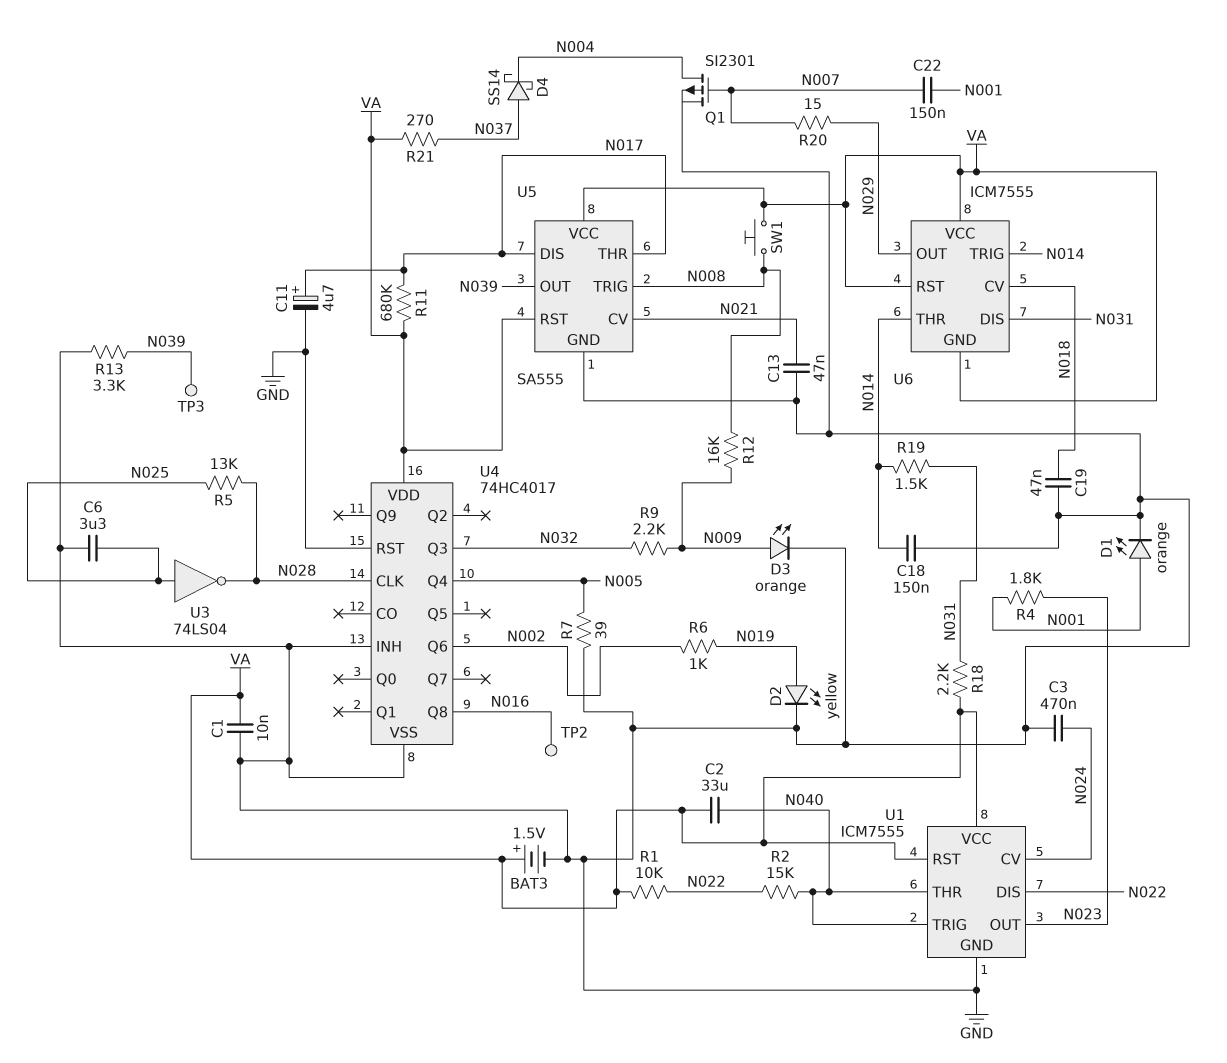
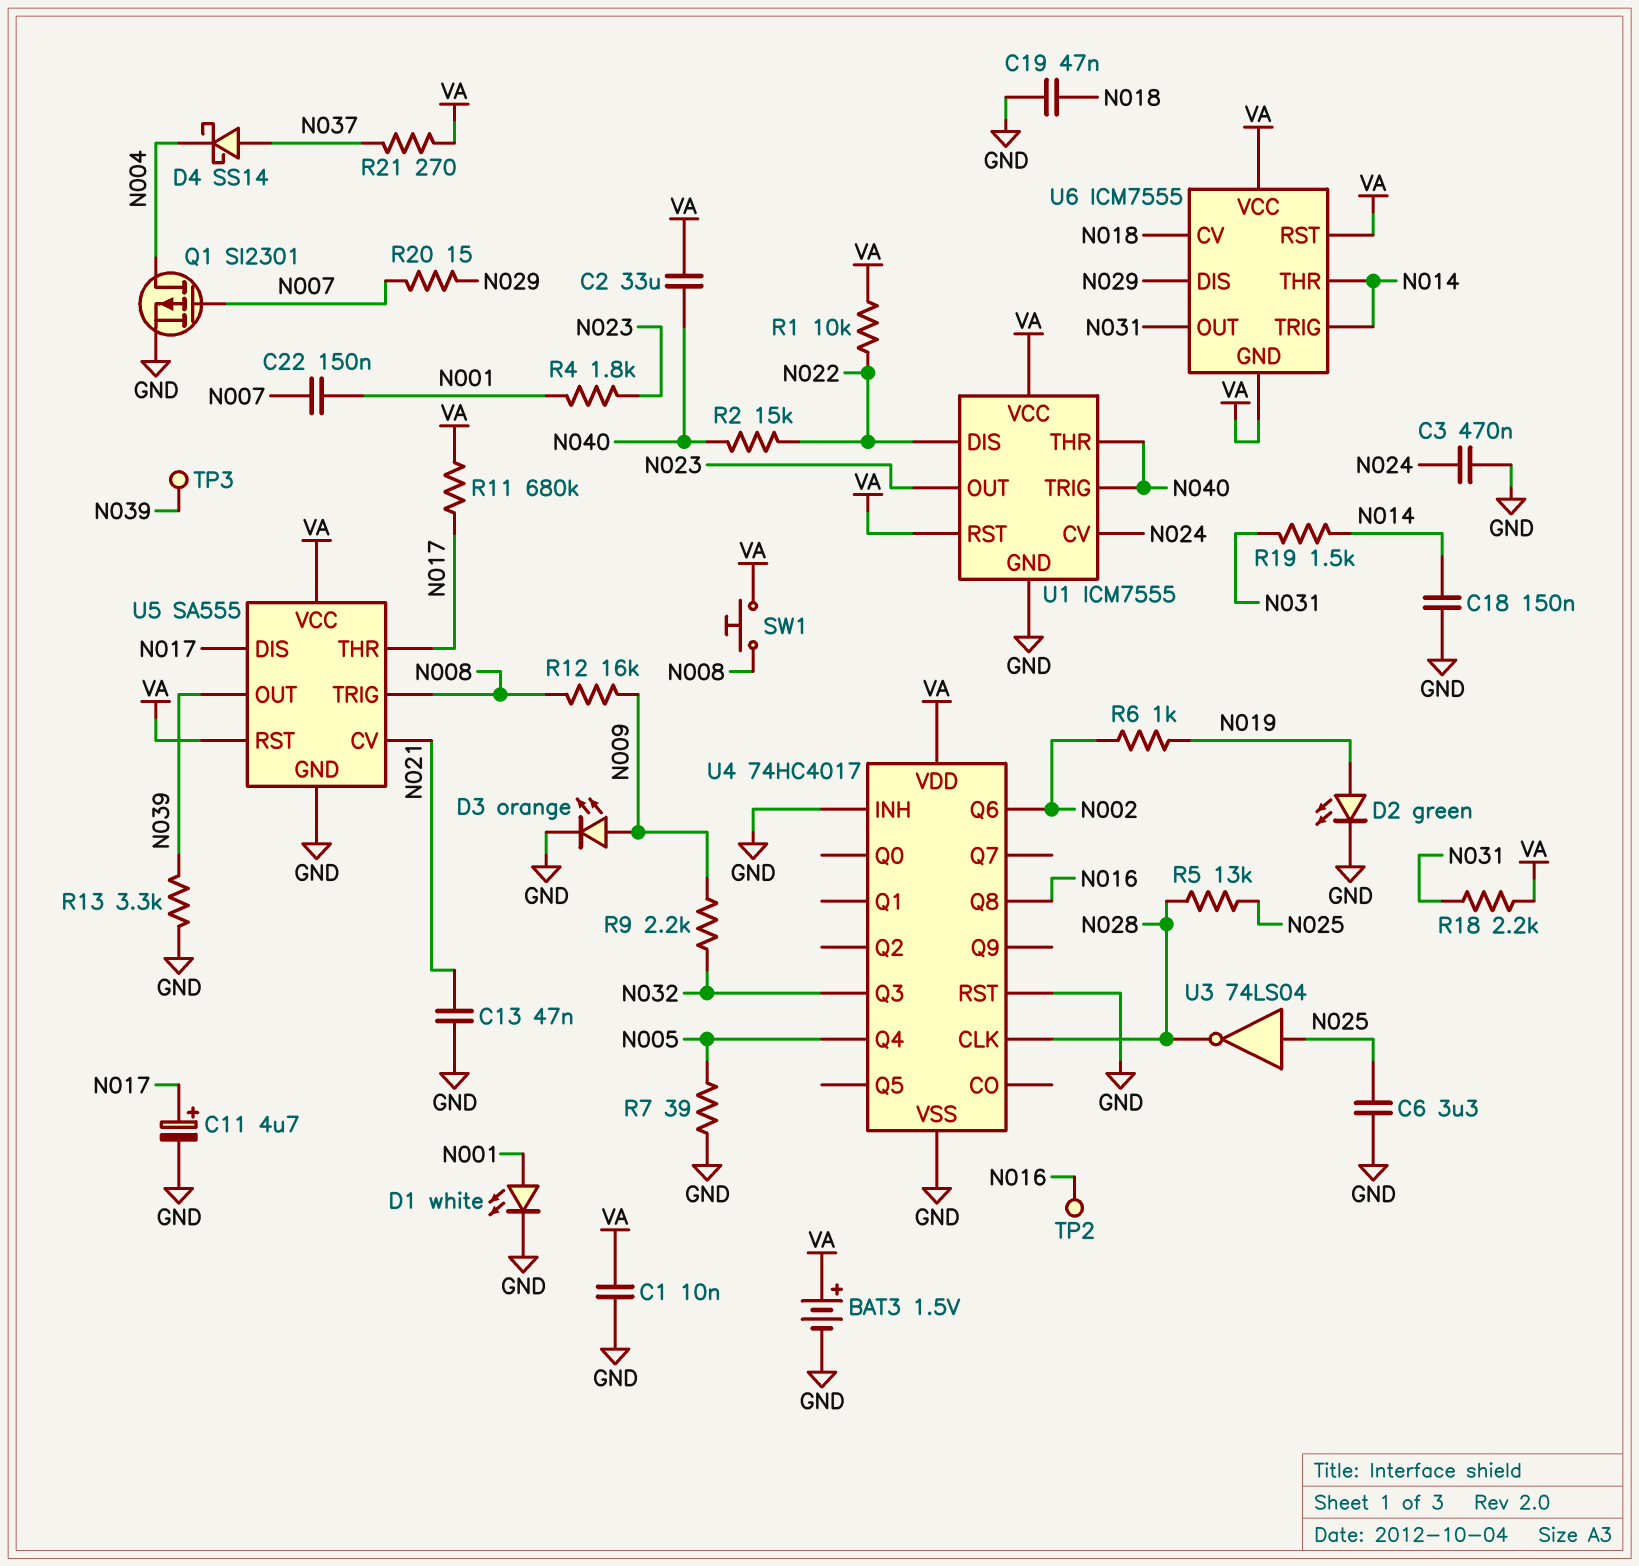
D1: LED orange (A N001, K GND) -> LED white (A N001, K GND)
D2: LED yellow (A N019, K GND) -> LED green (A N019, K GND)
U6 pin DIS: N031 -> N029
U6 pin OUT: N029 -> N031

